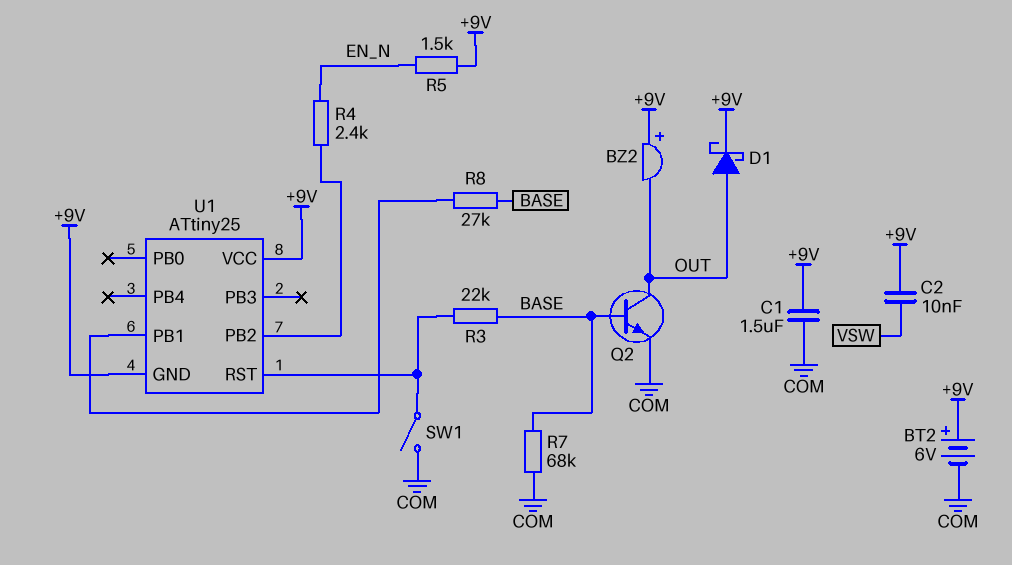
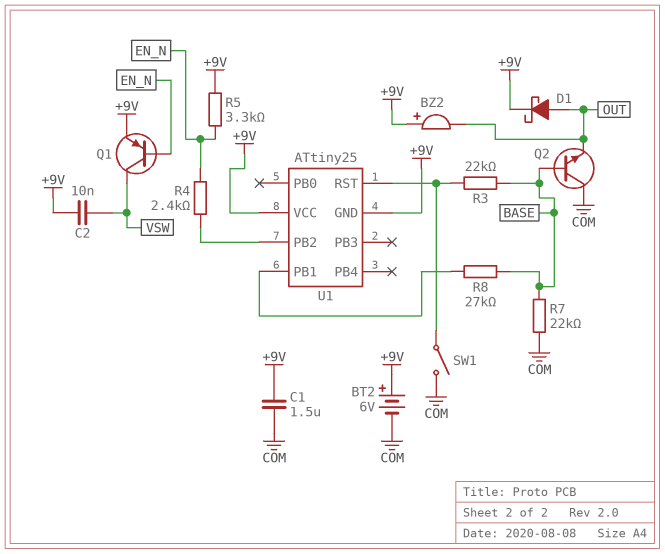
Q1: none -> PNP (B EN_N, C VSW, E +9V)
Q2: NPN (B BASE, C OUT, E COM) -> NPN (B BASE, C COM, E OUT)
R5: 1.5k (+9V, EN_N) -> 3.3k (+9V, EN_N)
R7: 68k (BASE, COM) -> 22k (BASE, COM)

